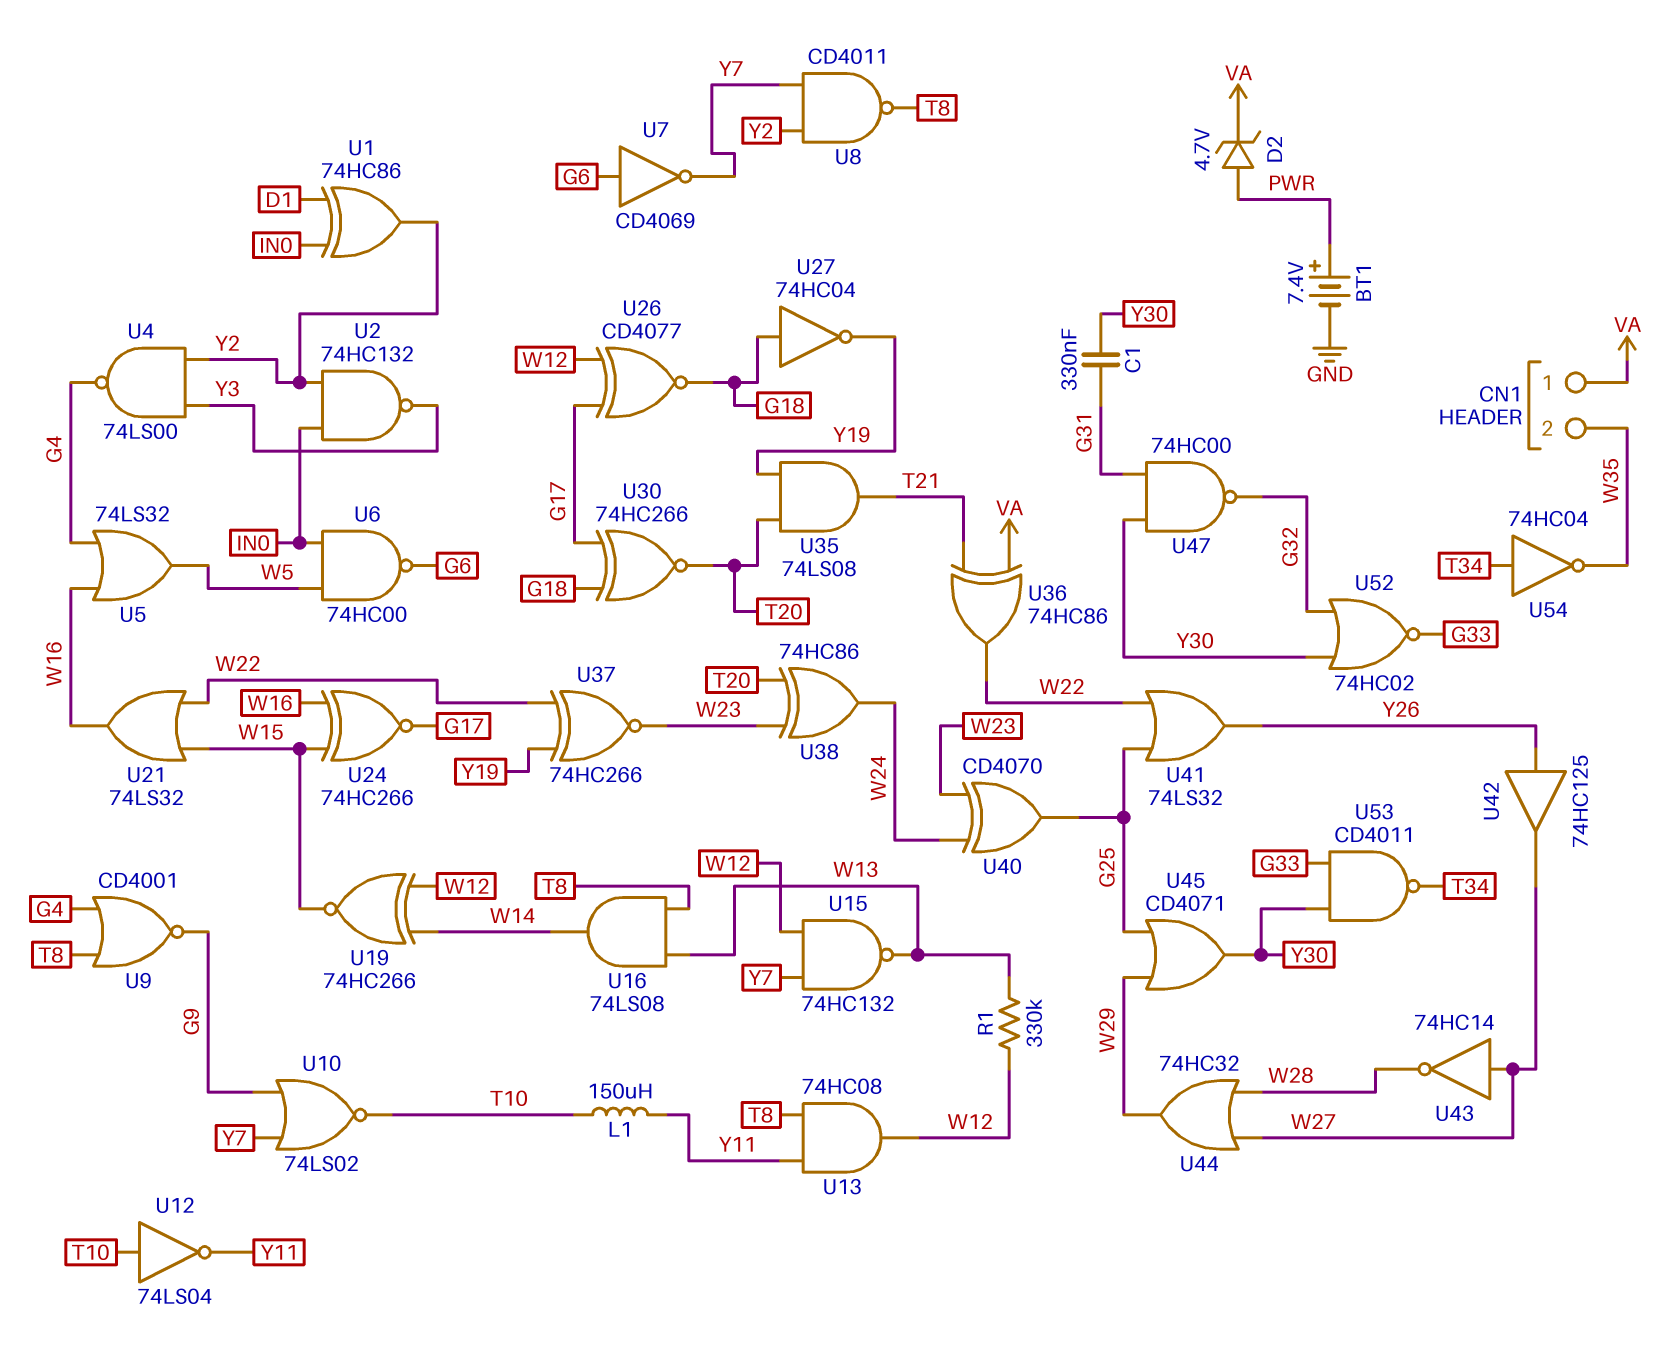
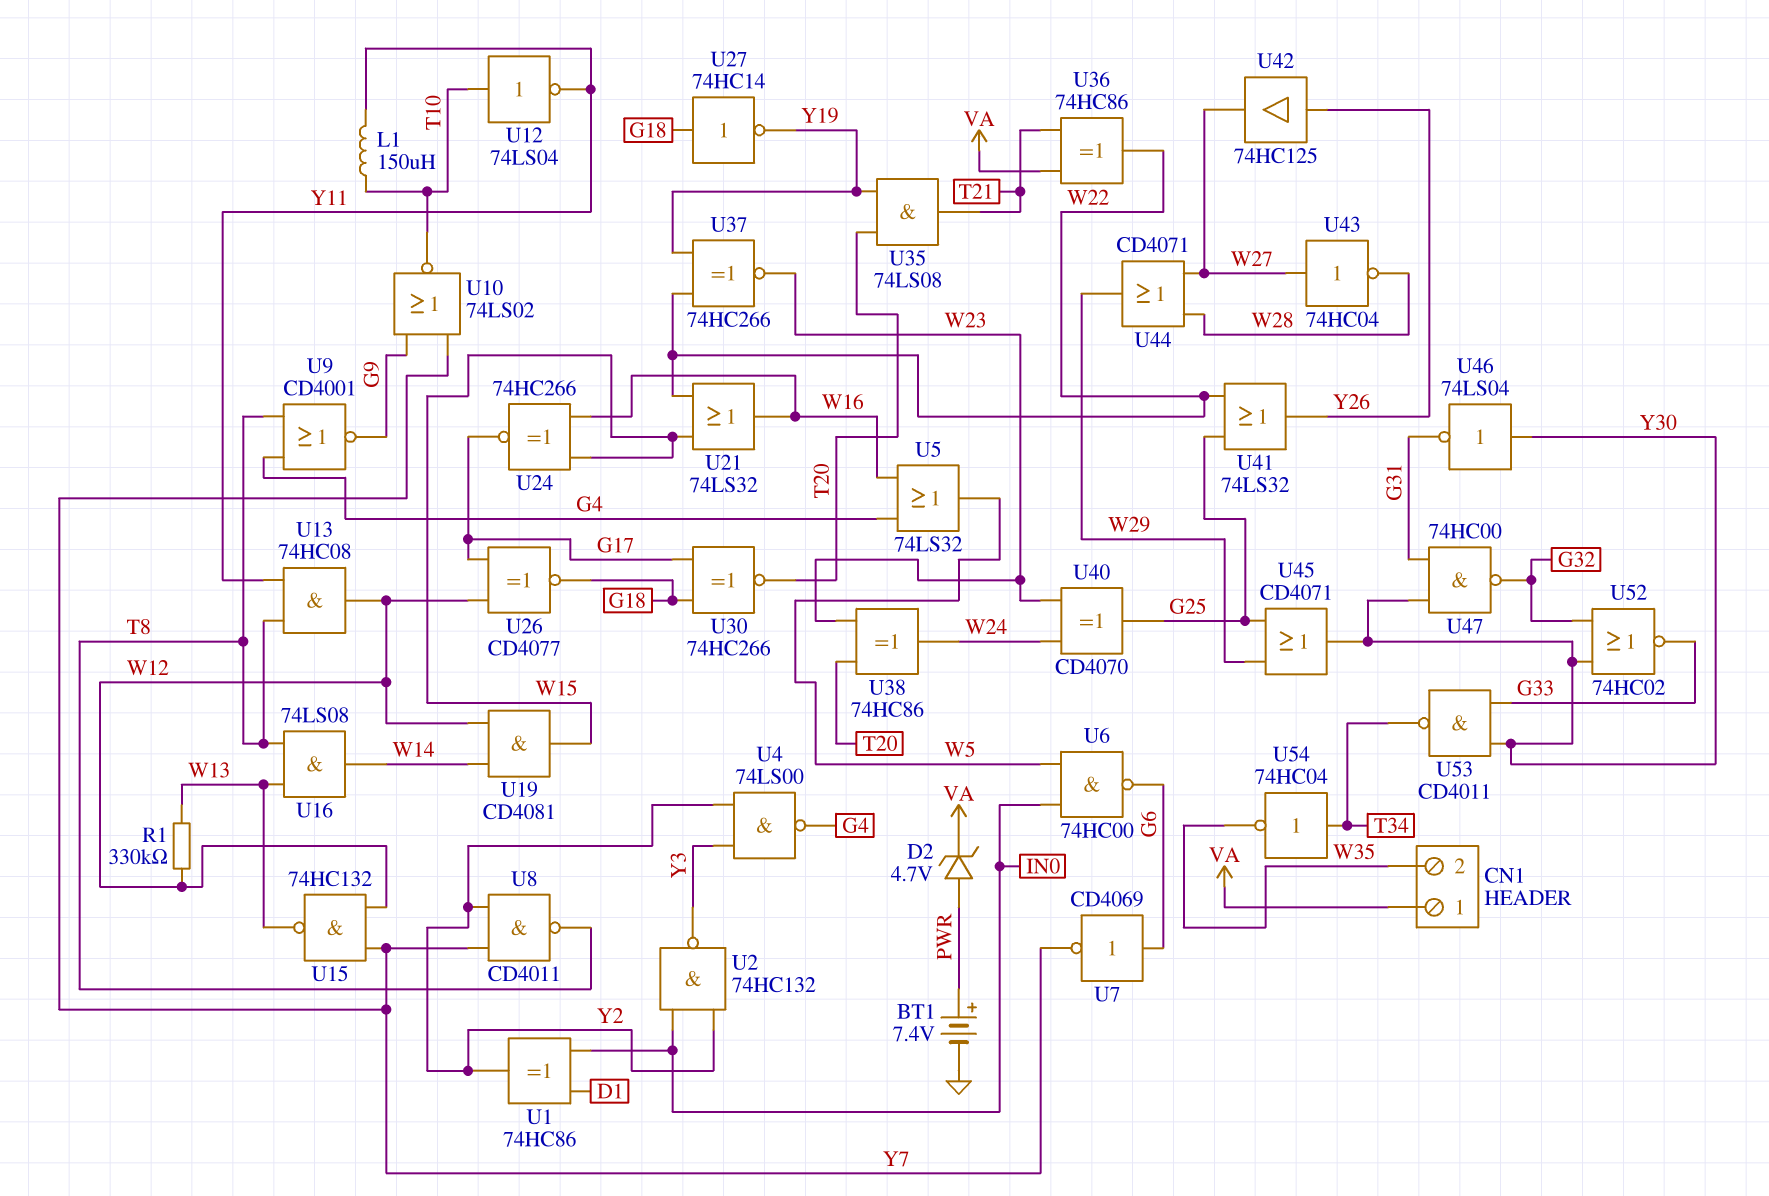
C1: 330nF (G31, Y30) -> none
U19: XNOR 74HC266 (in W12, in W14, out W15) -> AND CD4081 (in W12, in W14, out W15)
U27: NOT 74HC04 (in G18, out Y19) -> NOT 74HC14 (in G18, out Y19)
U43: NOT 74HC14 (in W27, out W28) -> NOT 74HC04 (in W27, out W28)
U44: OR 74HC32 (in W27, in W28, out W29) -> OR CD4071 (in W27, in W28, out W29)
U46: none -> NOT 74LS04 (in Y30, out G31)

